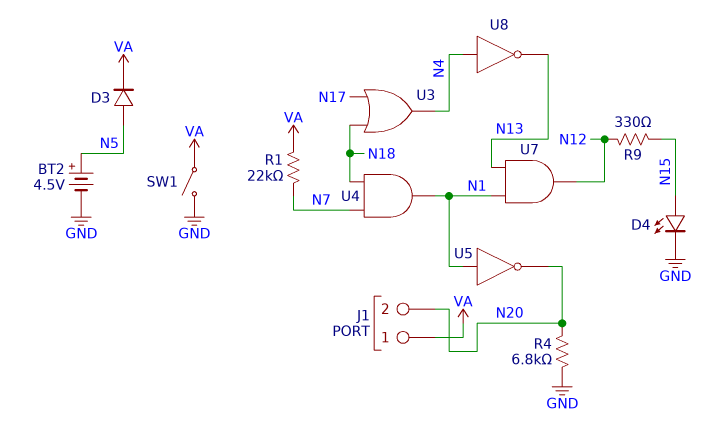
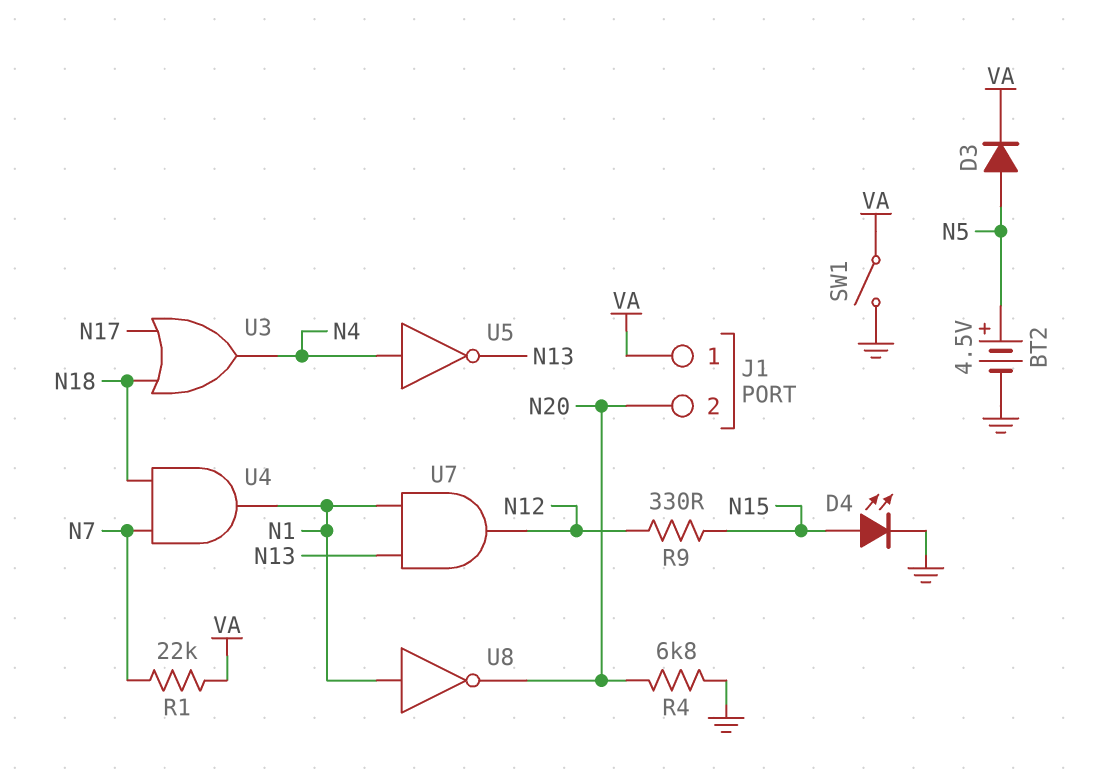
U5: NOT (in N1, out N20) -> NOT (in N4, out N13)
U8: NOT (in N4, out N13) -> NOT (in N1, out N20)

